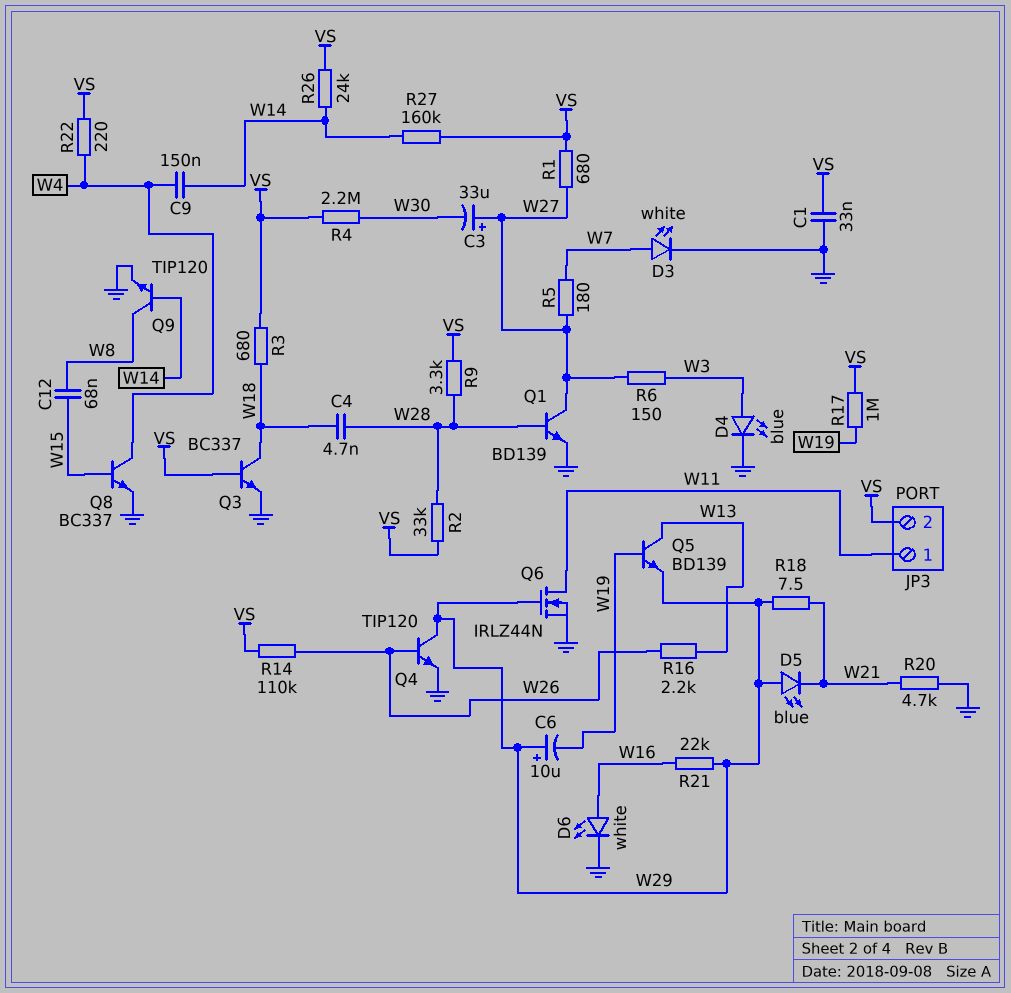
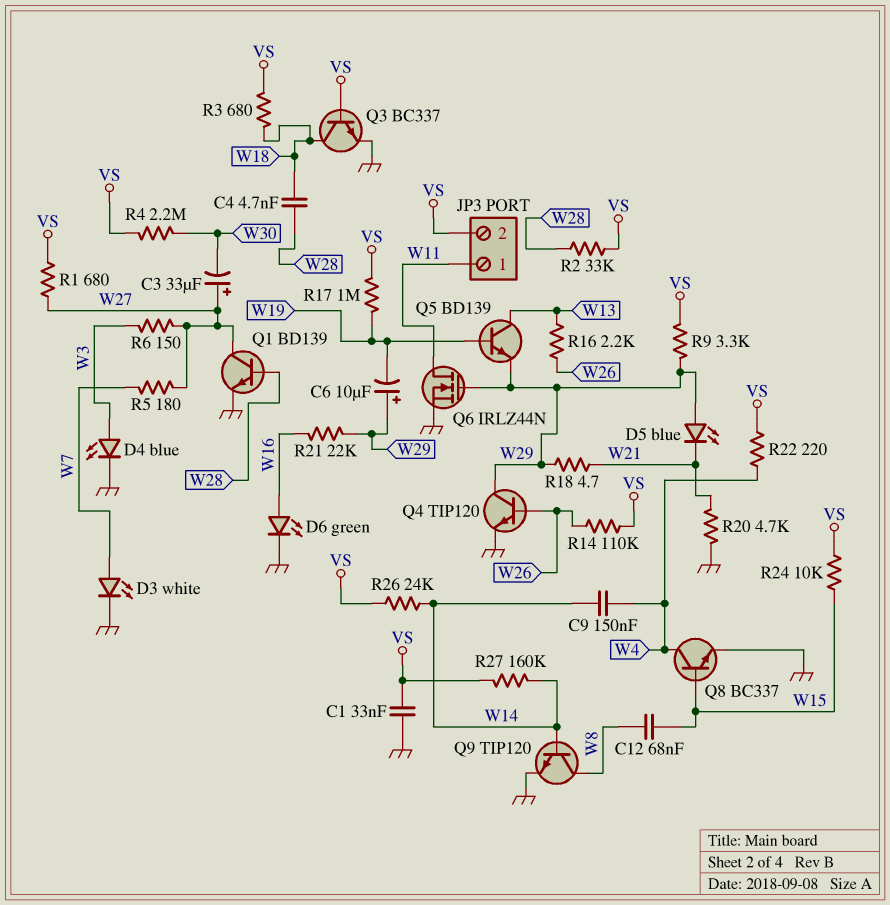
D6: LED white (A W16, K GND) -> LED green (A W16, K GND)
R9: 3.3k (VS, W28) -> 3.3k (VS, W29)
R18: 7.5 (W21, W29) -> 4.7 (W21, W29)
R24: none -> 10k (VS, W15)

